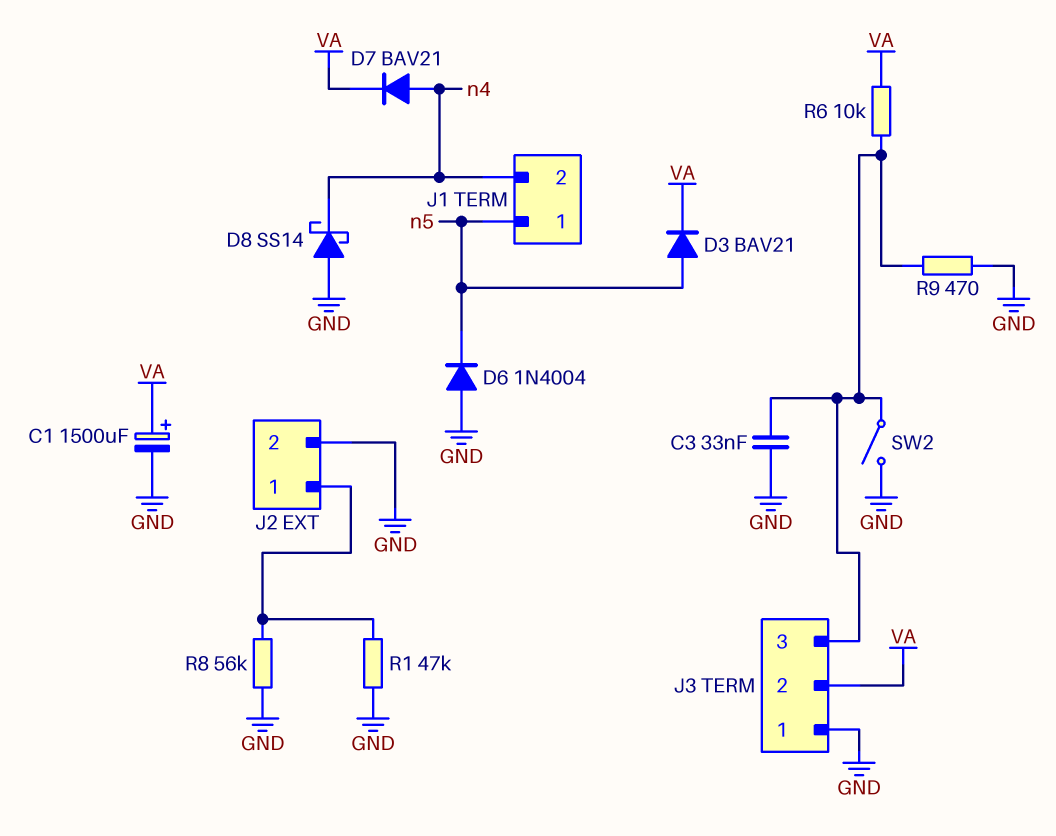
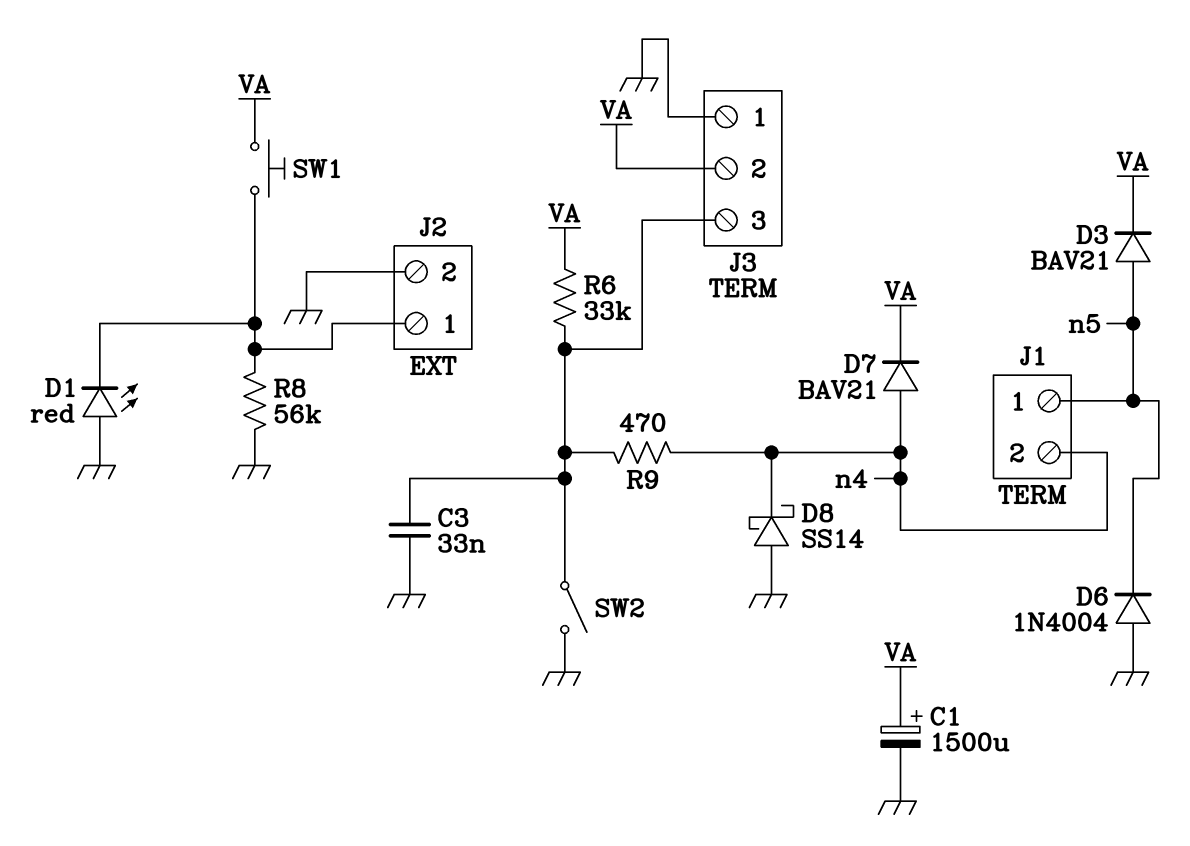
D1: none -> LED red (A GND, K J2/1)
R1: 47k (GND, J2/1) -> none
R6: 10k (J3/3, VA) -> 33k (J3/3, VA)
R9: 470 (GND, J3/3) -> 470 (J3/3, n4)
SW1: none -> button (J2/1, VA)

